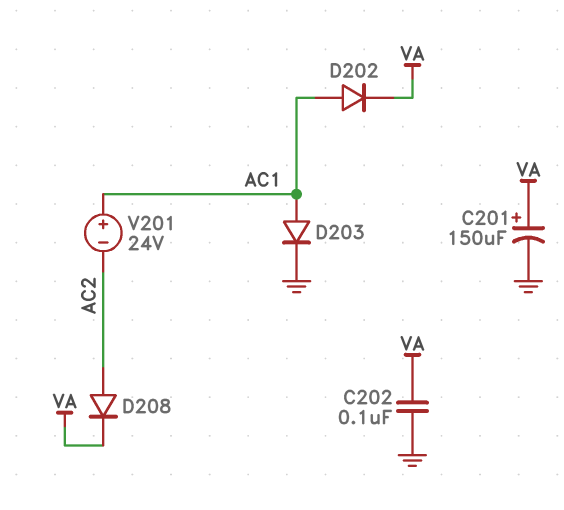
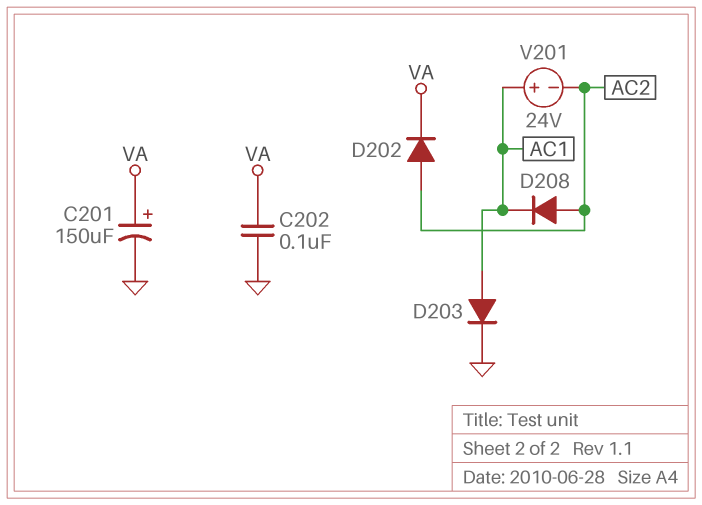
D202: diode (A AC1, K VA) -> diode (A AC2, K VA)
D208: diode (A AC2, K VA) -> diode (A AC2, K AC1)

